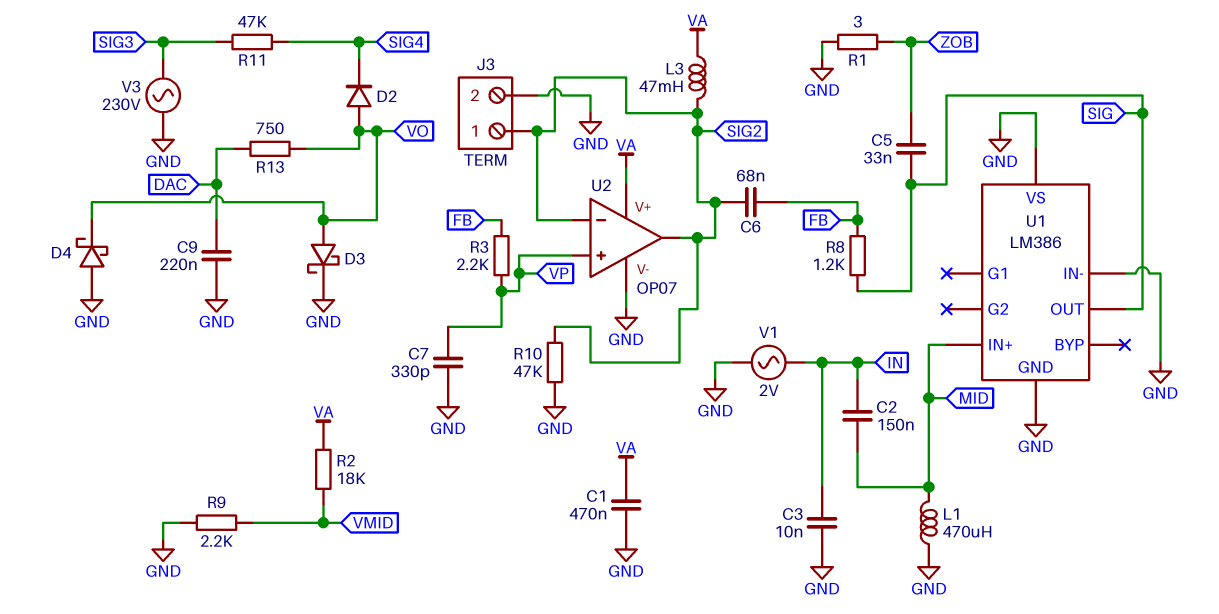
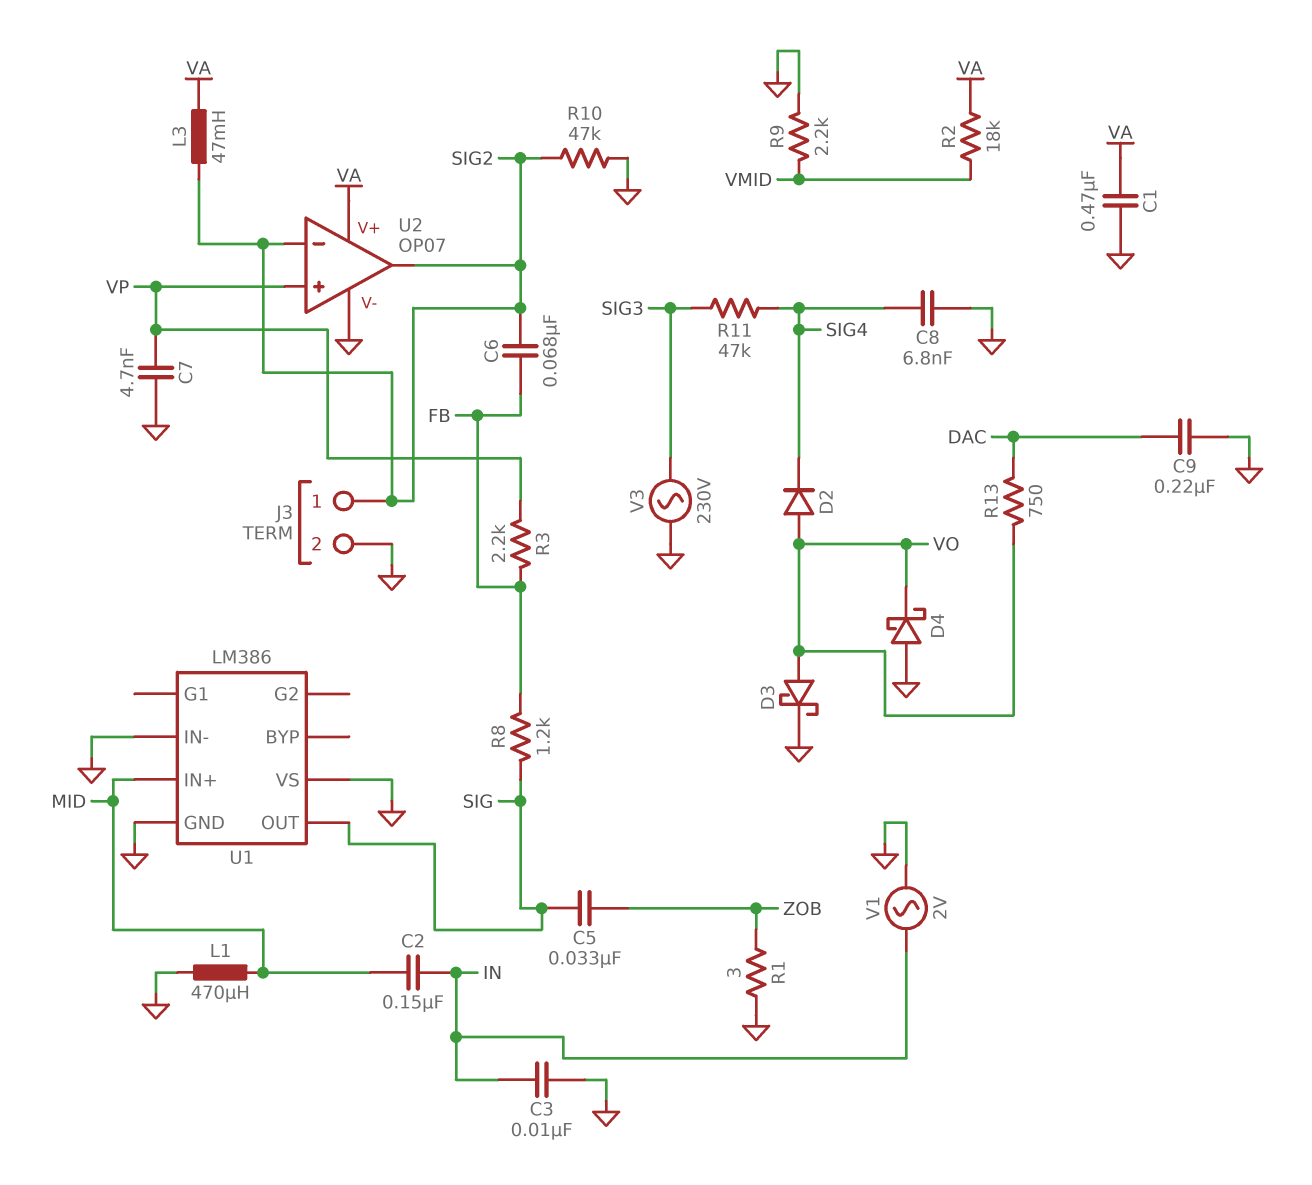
C7: 330pF (GND, VP) -> 4.7nF (GND, VP)
C8: none -> 6.8nF (GND, SIG4)

